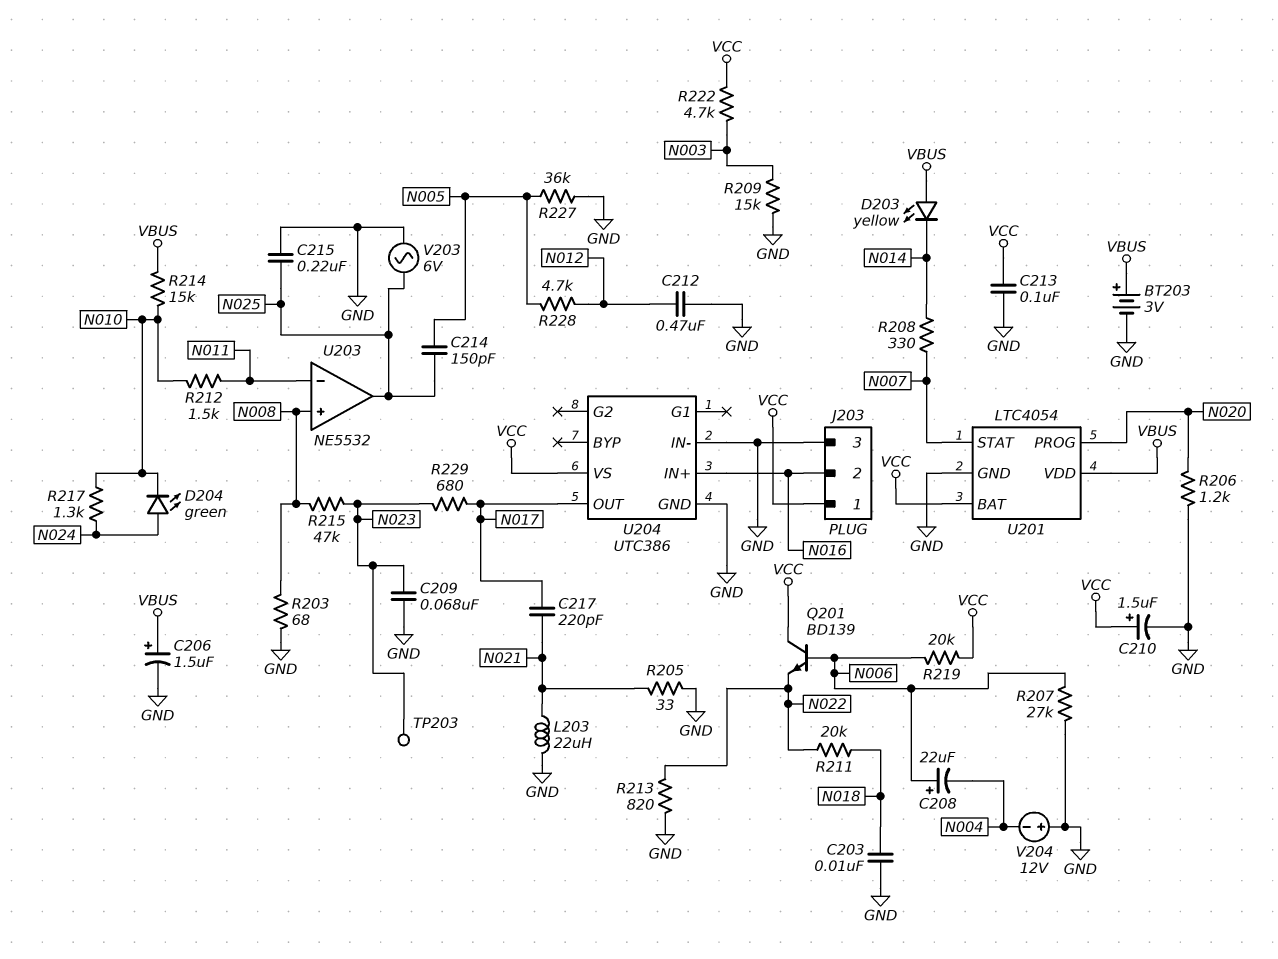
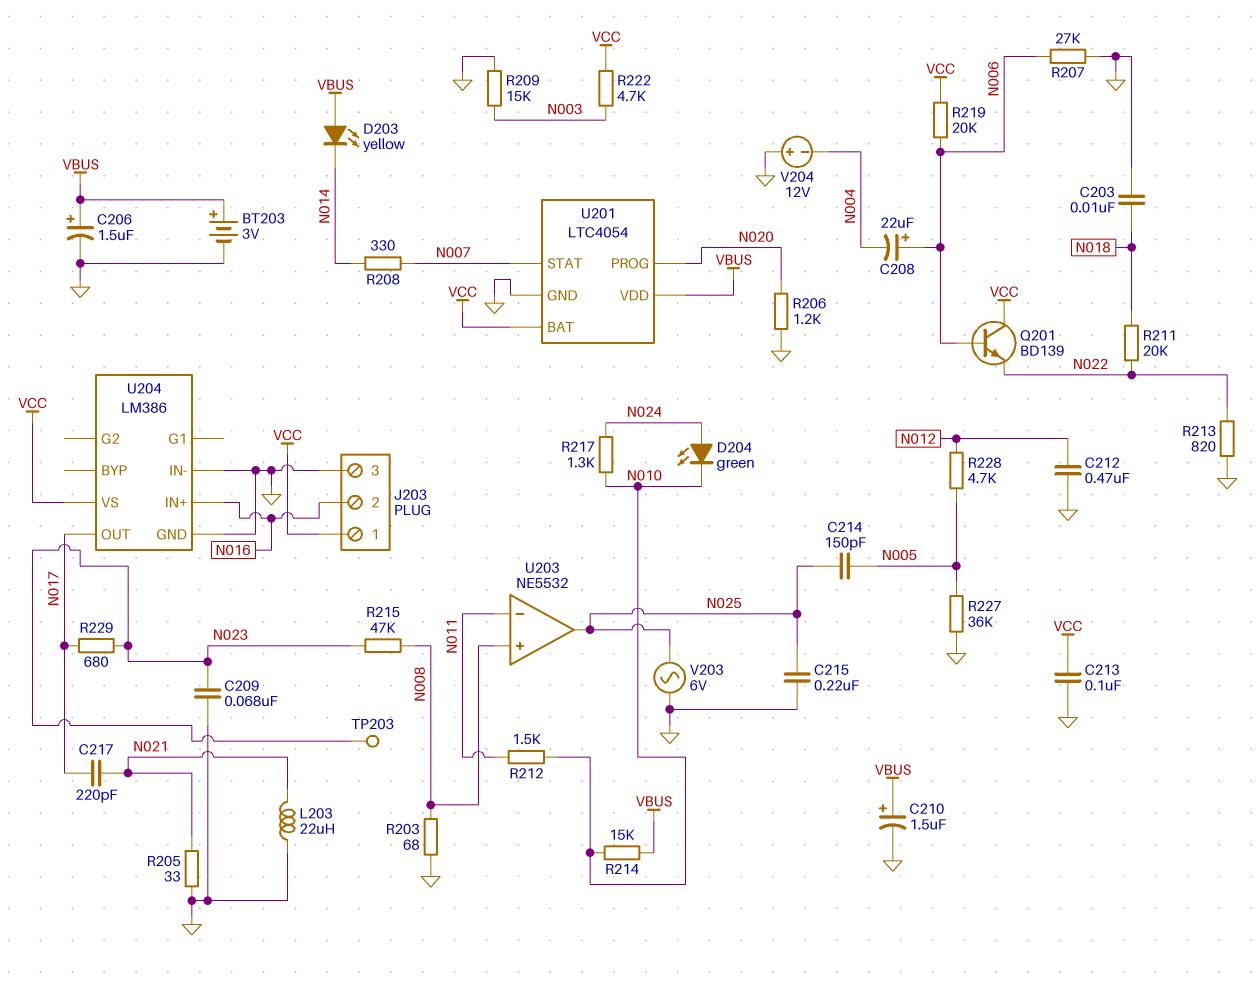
C210: 1.5uF (plus VCC, minus GND) -> 1.5uF (plus VBUS, minus GND)
U204: UTC386 -> LM386

